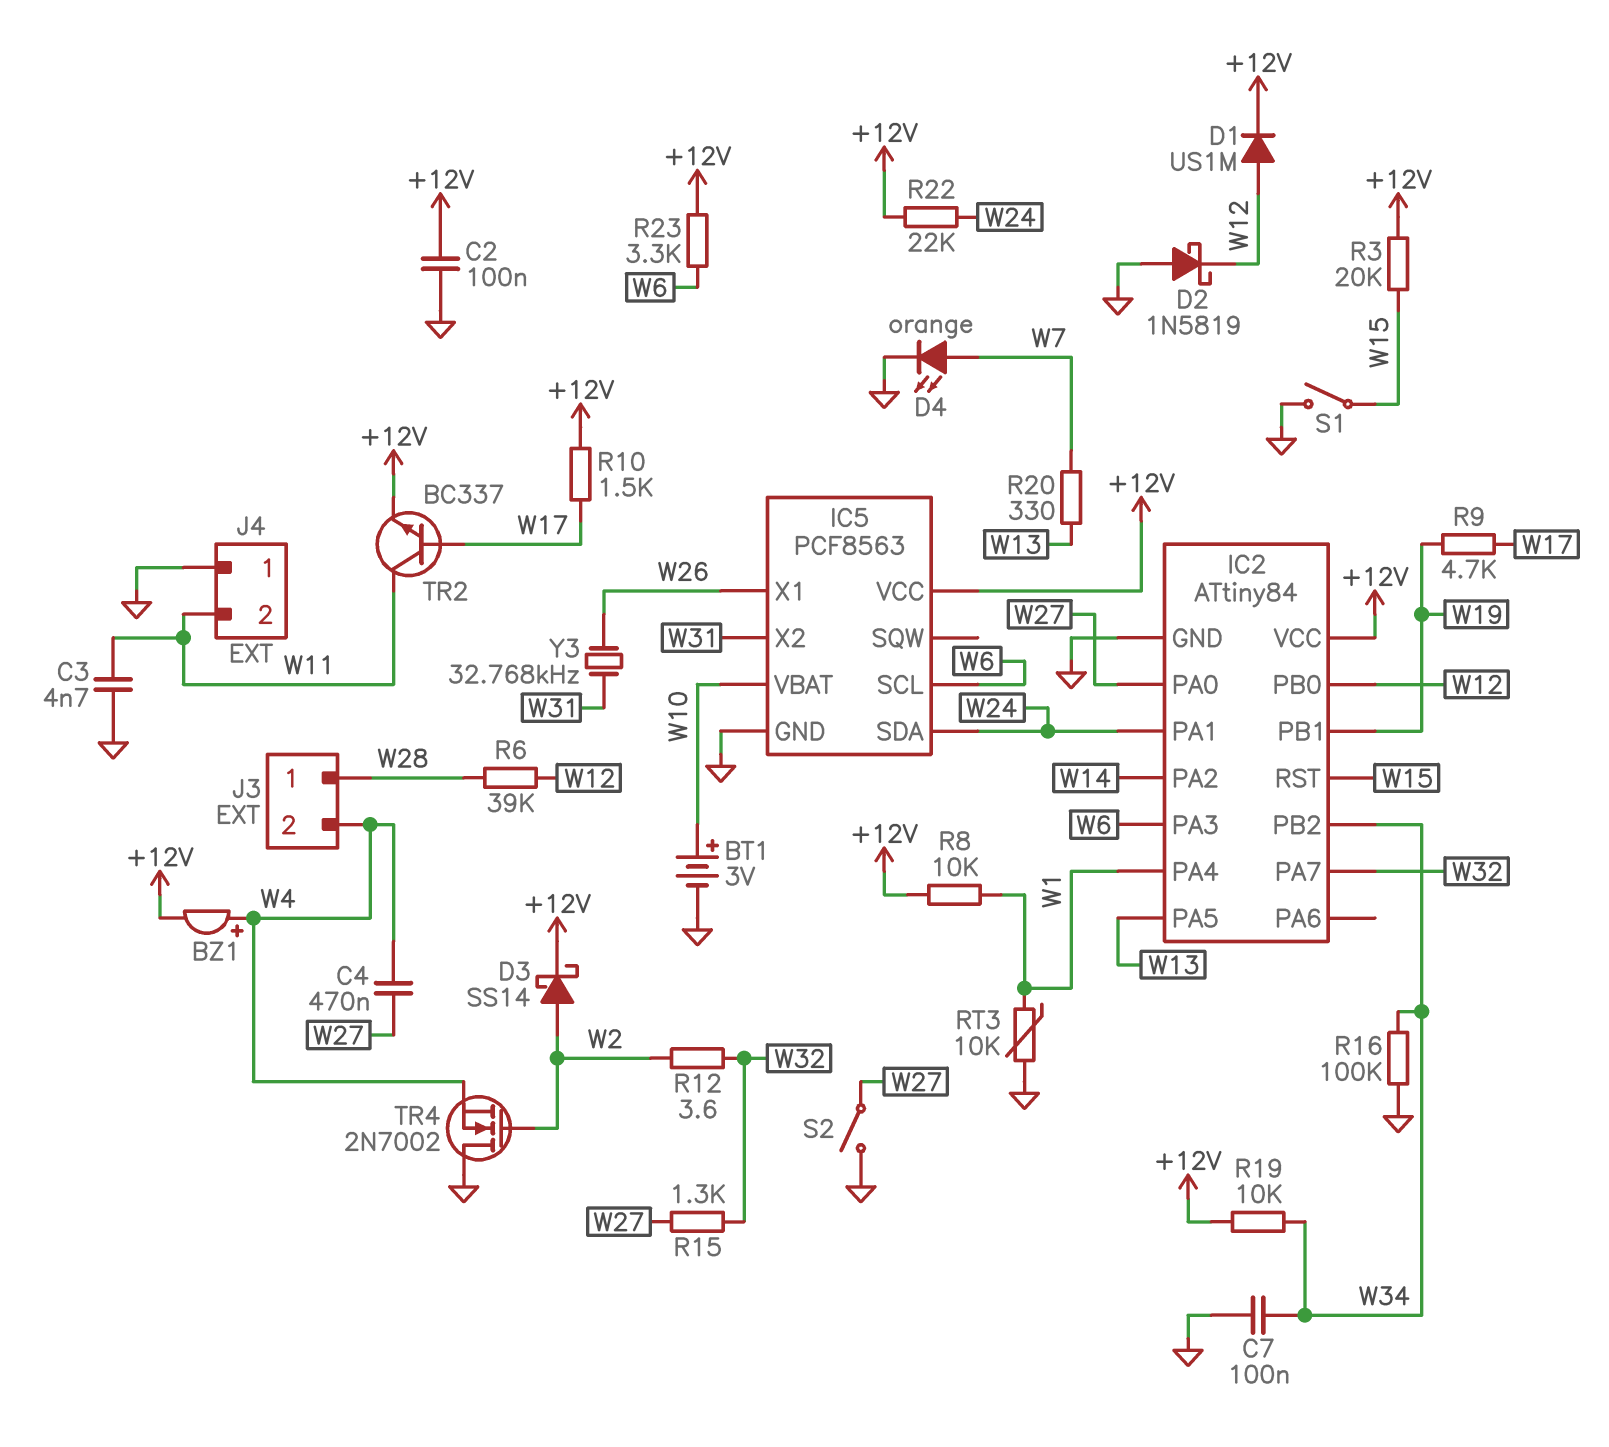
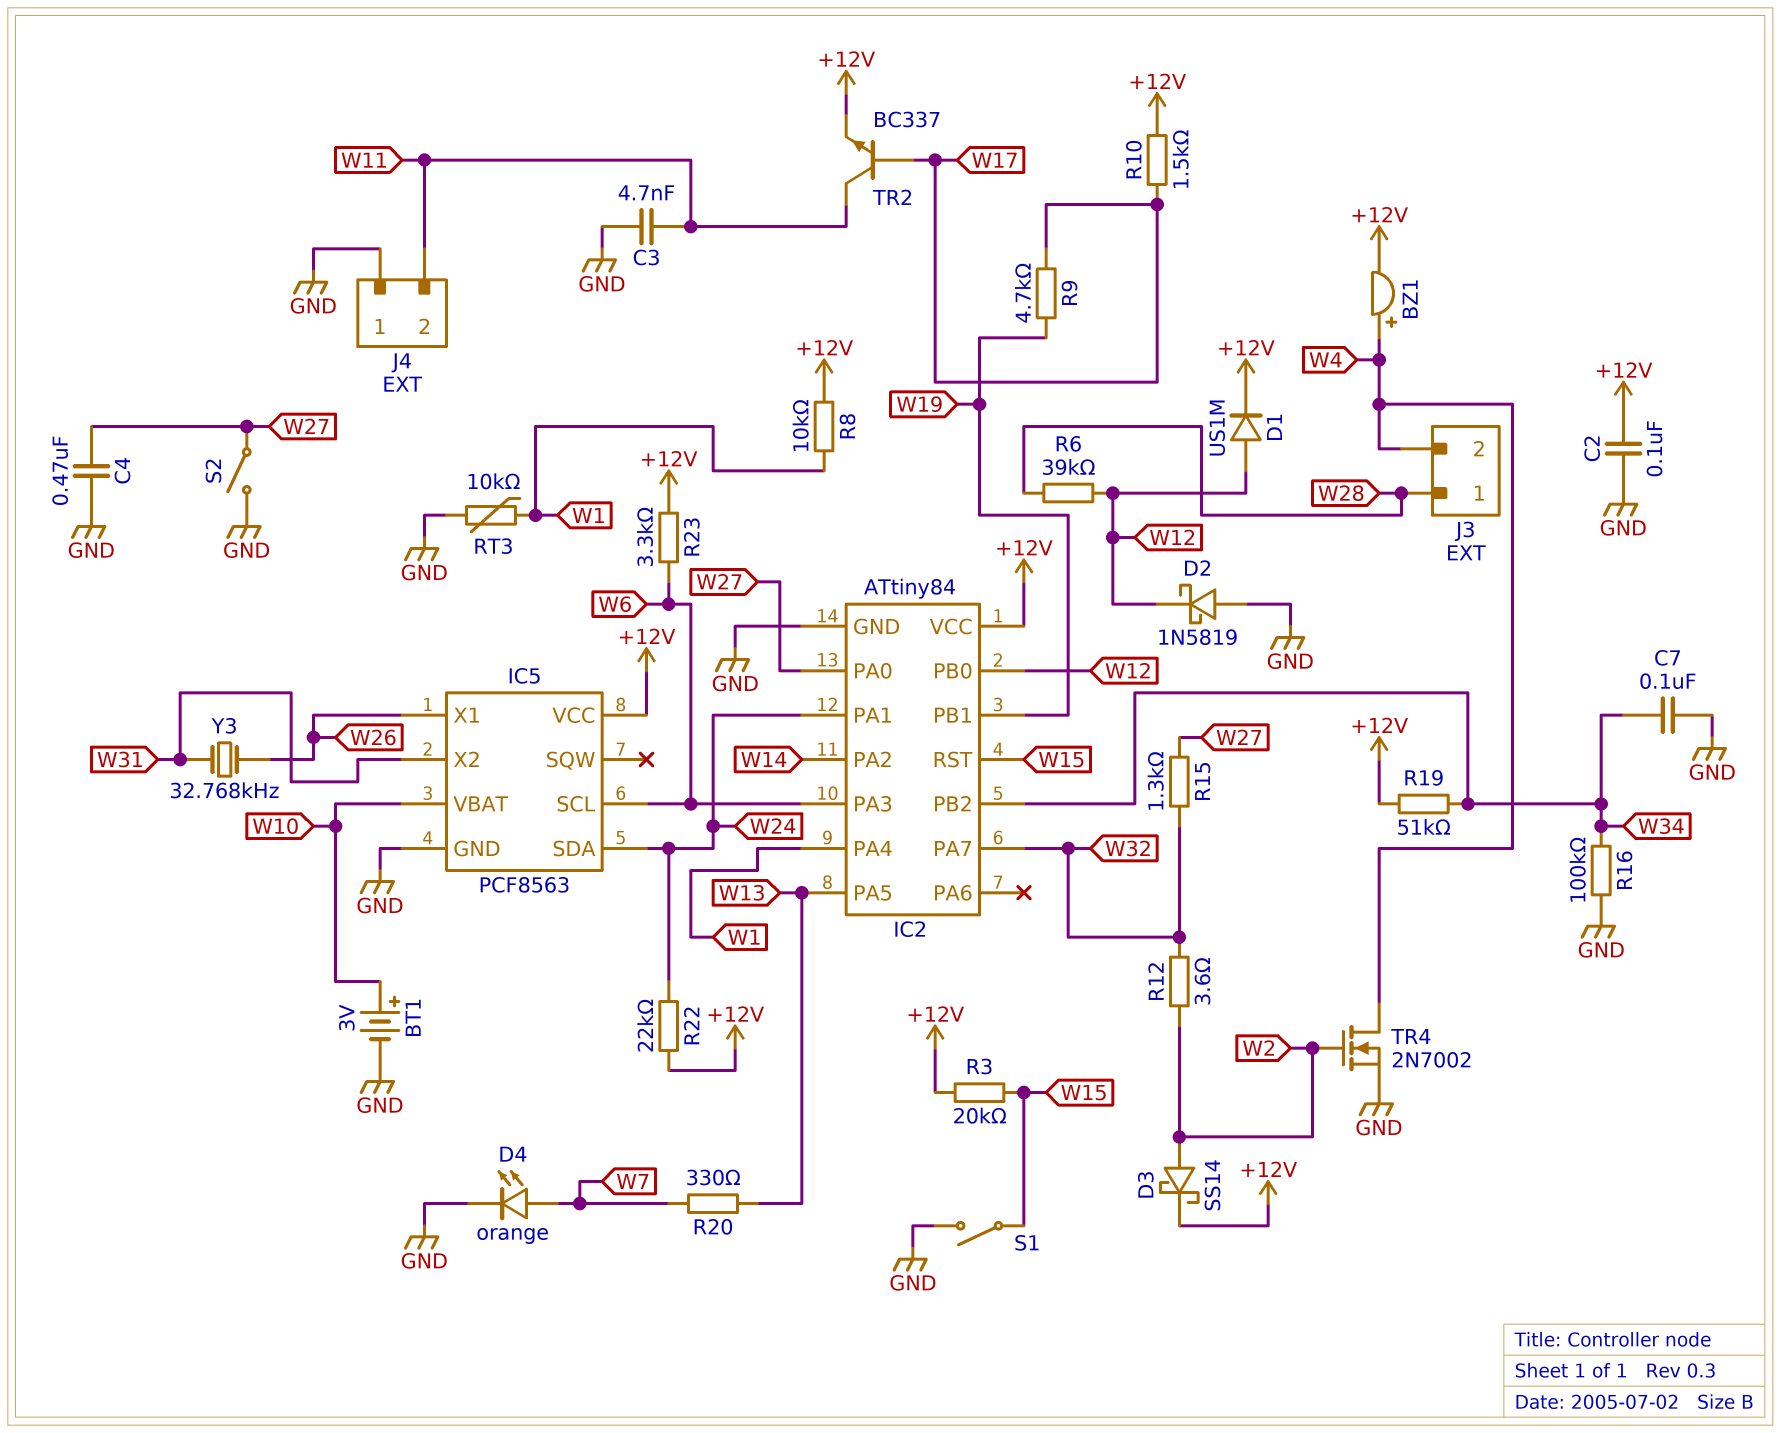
C4: 470nF (W4, W27) -> 470nF (GND, W27)
R19: 10k (+12V, W34) -> 51k (+12V, W34)
TR4: NMOS 2N7002 (G W2, D GND, S W4) -> NMOS 2N7002 (G W2, D W4, S GND)

